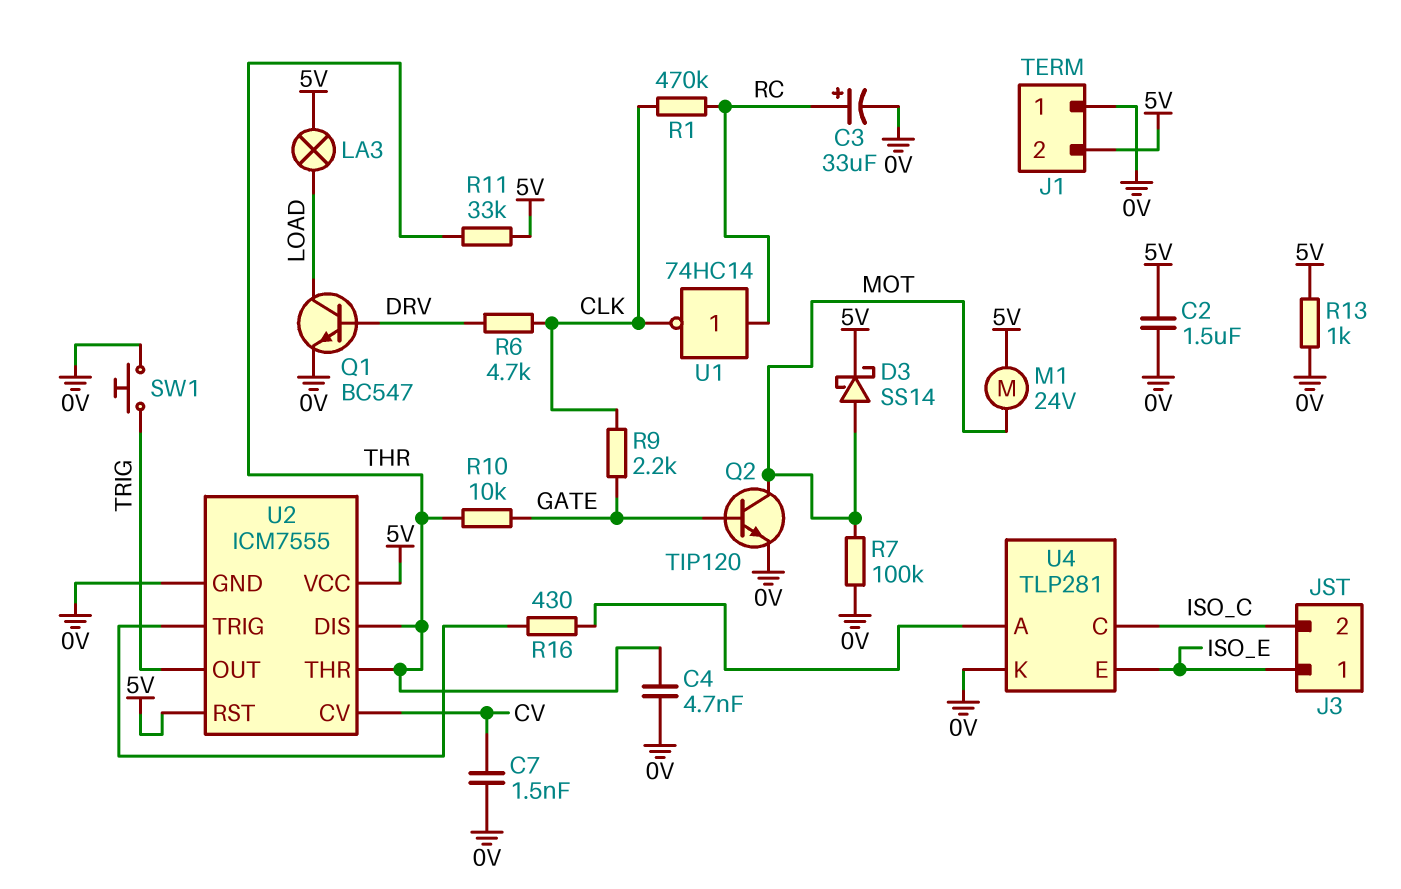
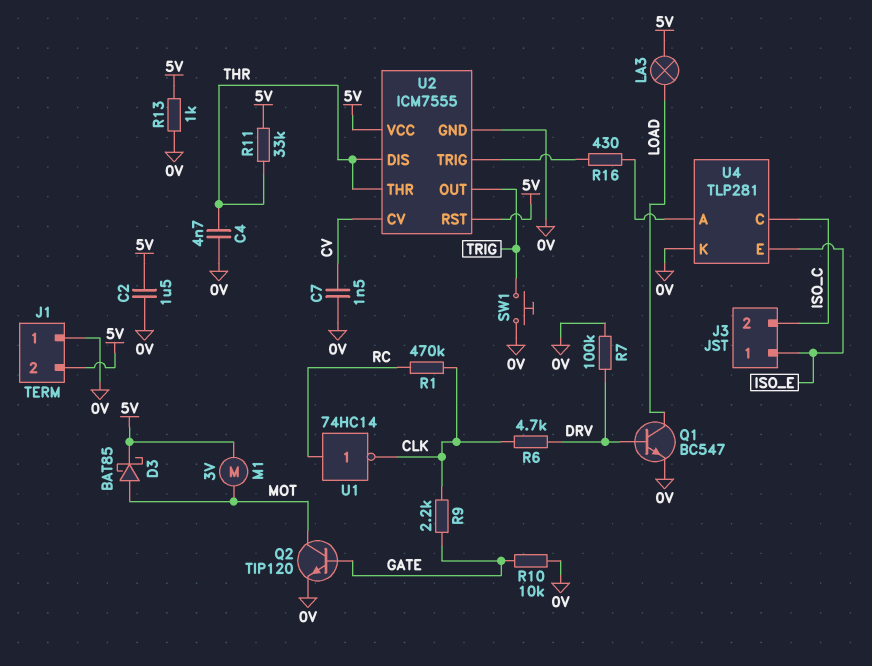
C3: 33uF (plus RC, minus 0V) -> none
D3: schottky SS14 (A MOT, K 5V) -> schottky BAT85 (A MOT, K 5V)
M1: motor 24V (5V, MOT) -> motor 3V (5V, MOT)
R7: 100k (0V, MOT) -> 100k (0V, DRV)
R10: 10k (GATE, THR) -> 10k (0V, GATE)

